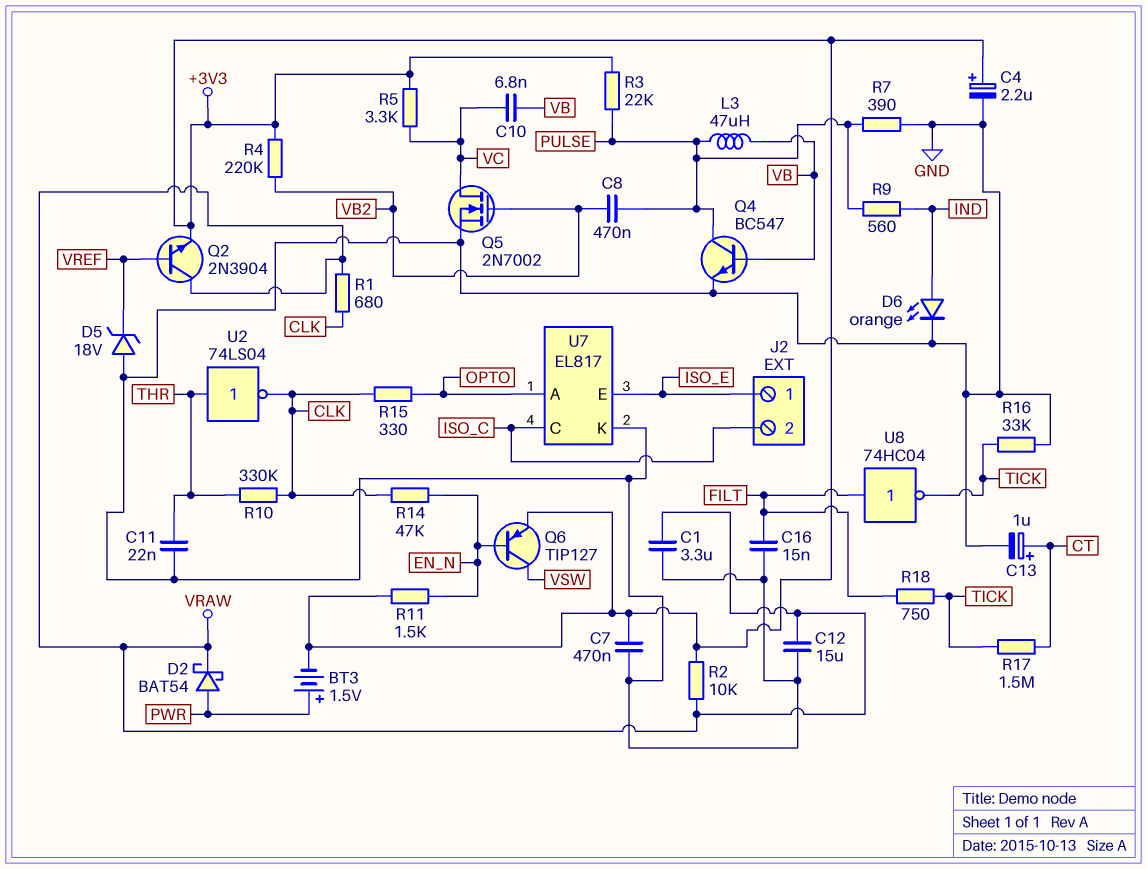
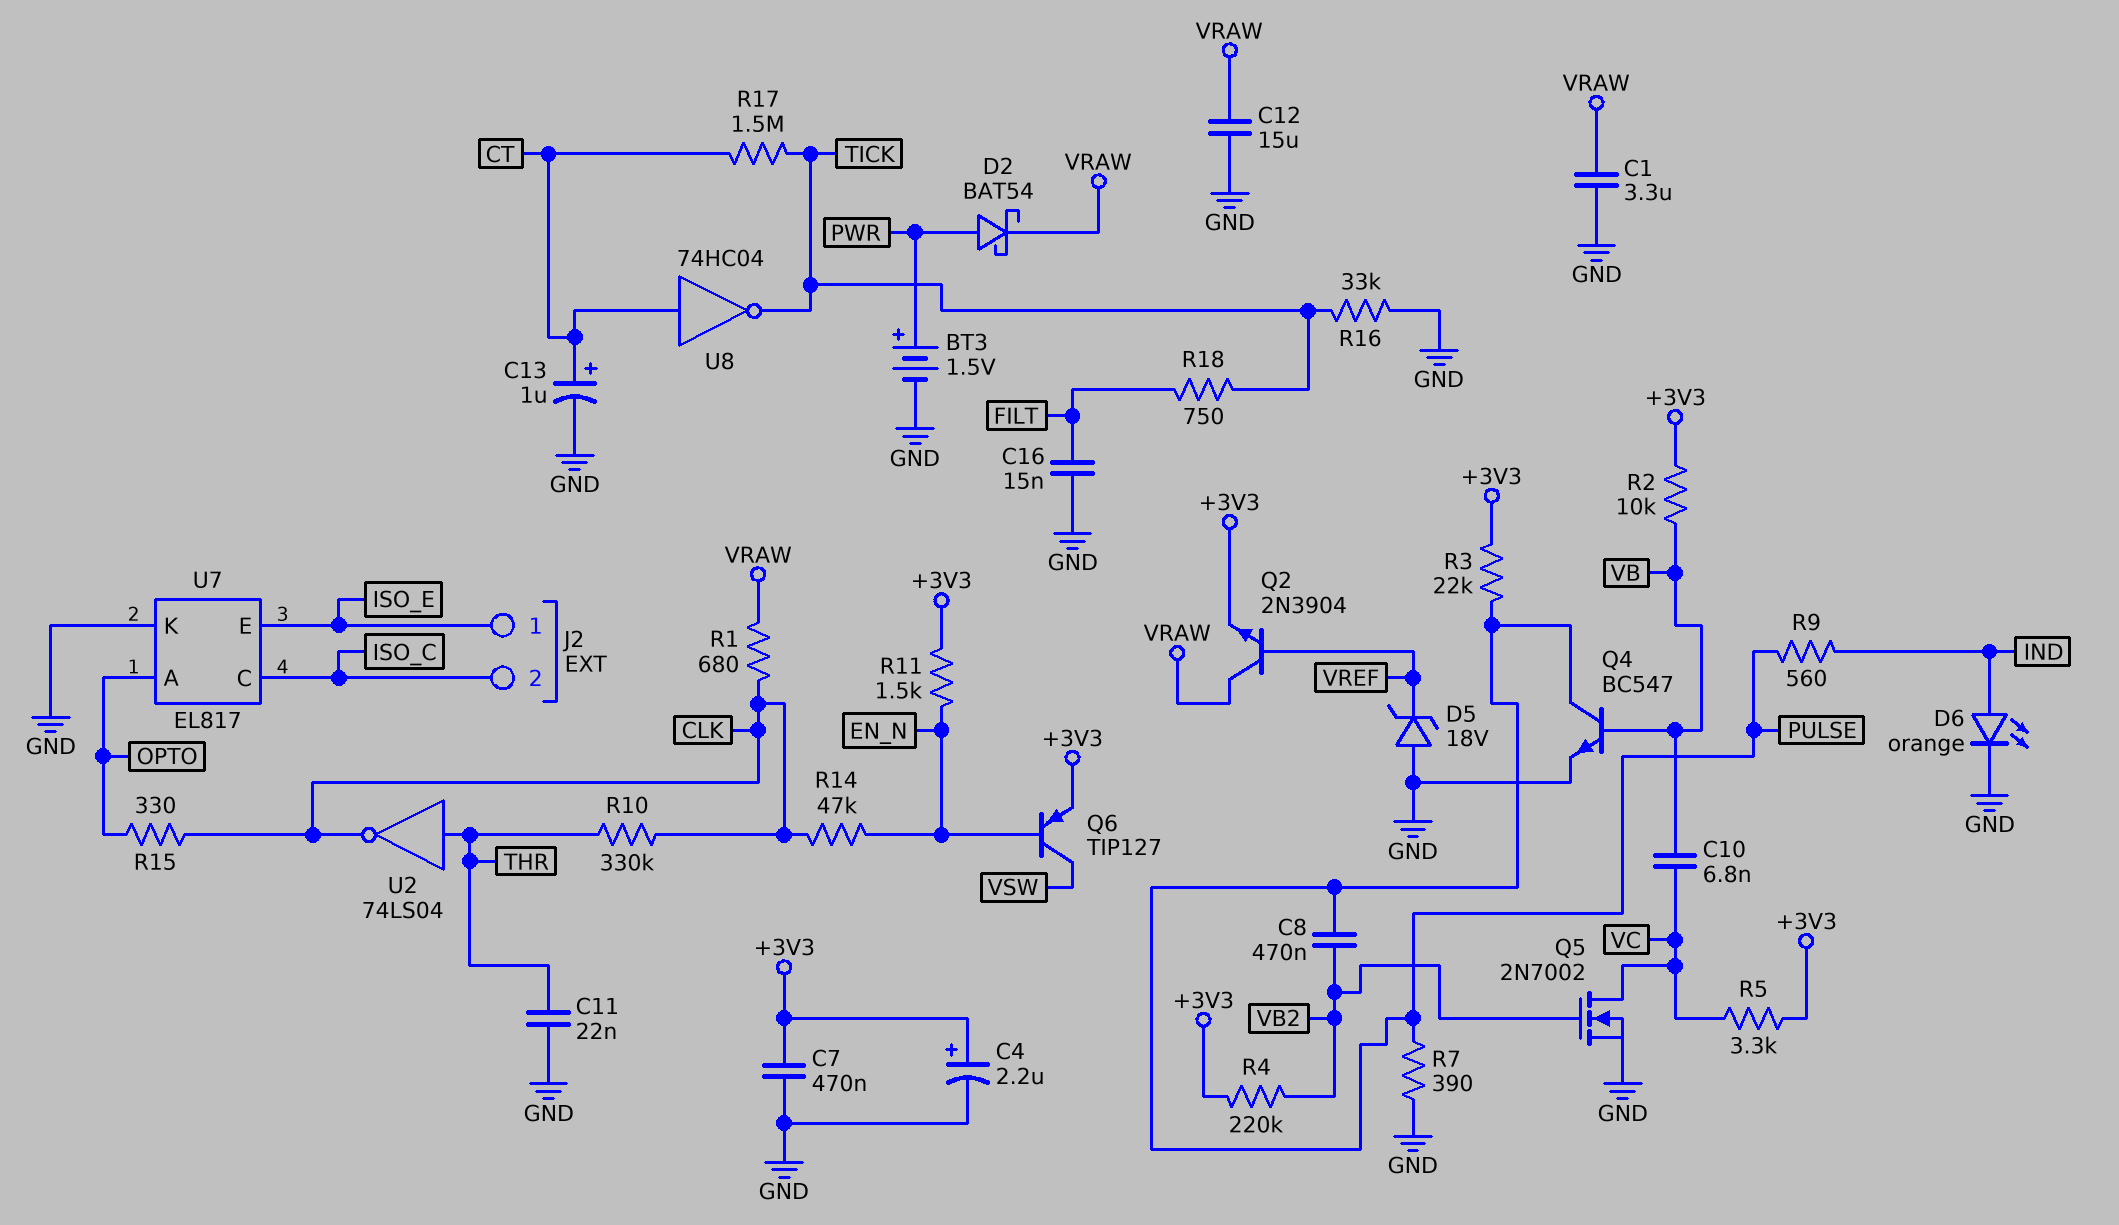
BT3: 1.5V (plus PWR, minus +3V3) -> 1.5V (plus PWR, minus GND)
L3: 47uH (PULSE, VB) -> none
R2: 10k (+3V3, VRAW) -> 10k (+3V3, VB)
U8: NOT 74HC04 (in FILT, out TICK) -> NOT 74HC04 (in CT, out TICK)

